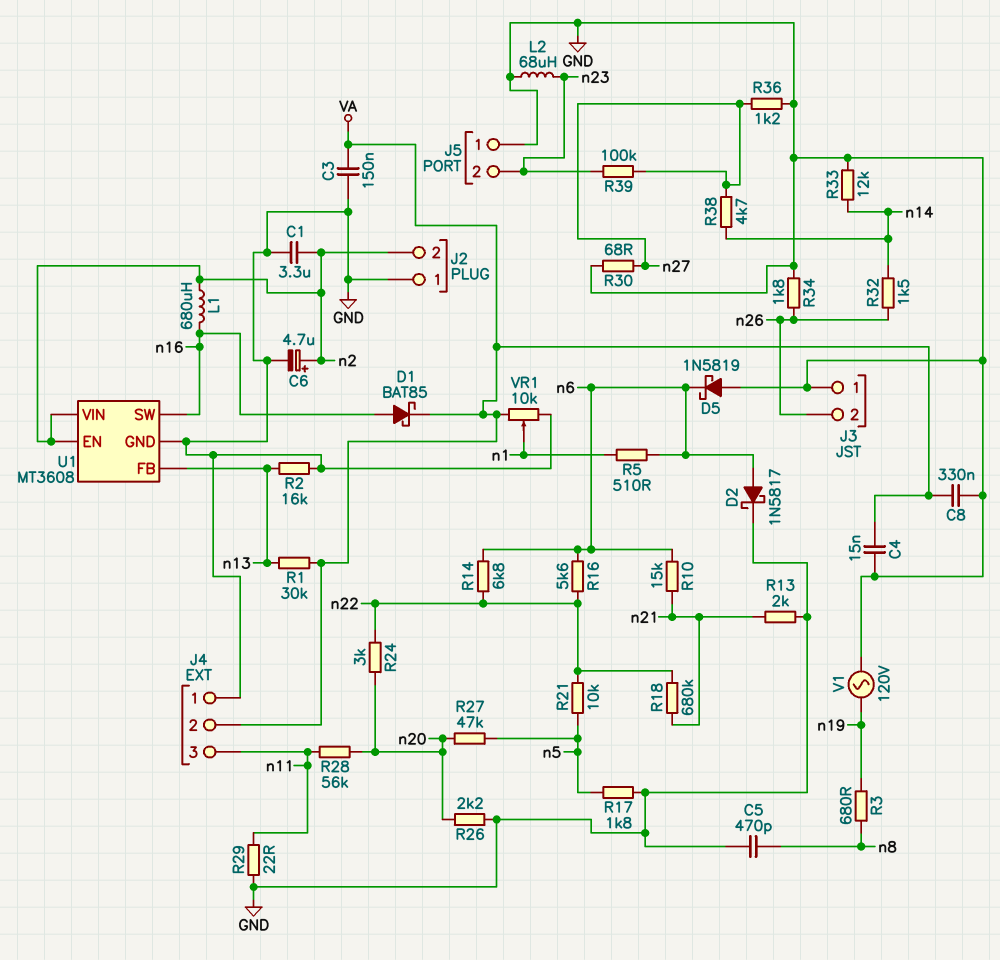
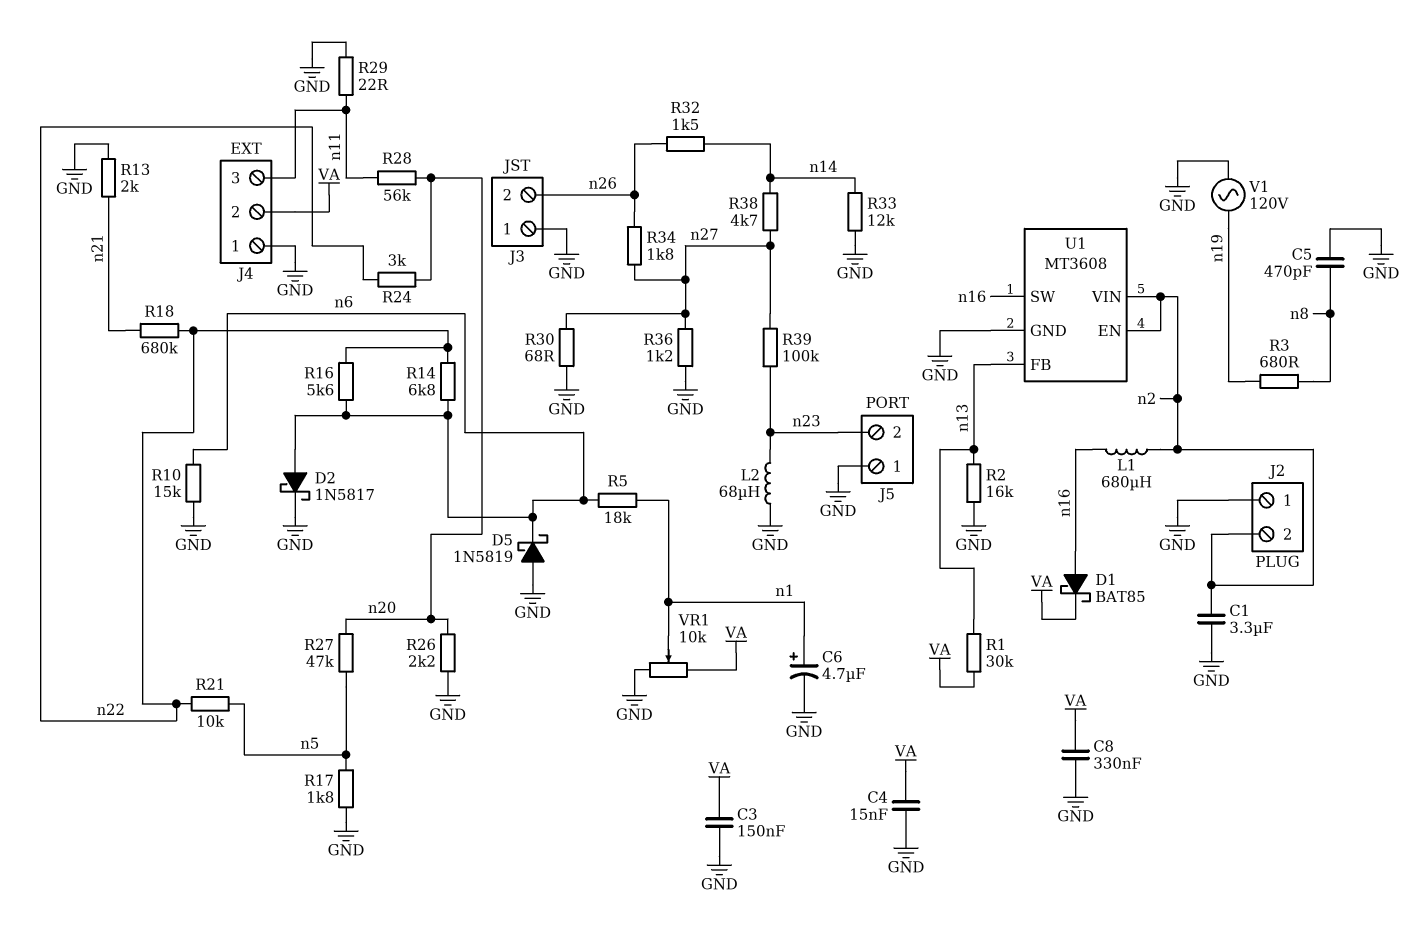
C6: 4.7uF (plus n2, minus GND) -> 4.7uF (plus n1, minus GND)
R5: 510 (n1, n6) -> 18k (n1, n6)
R10: 15k (n6, n21) -> 15k (GND, n6)
R34: 1.8k (GND, n26) -> 1.8k (n26, n27)

